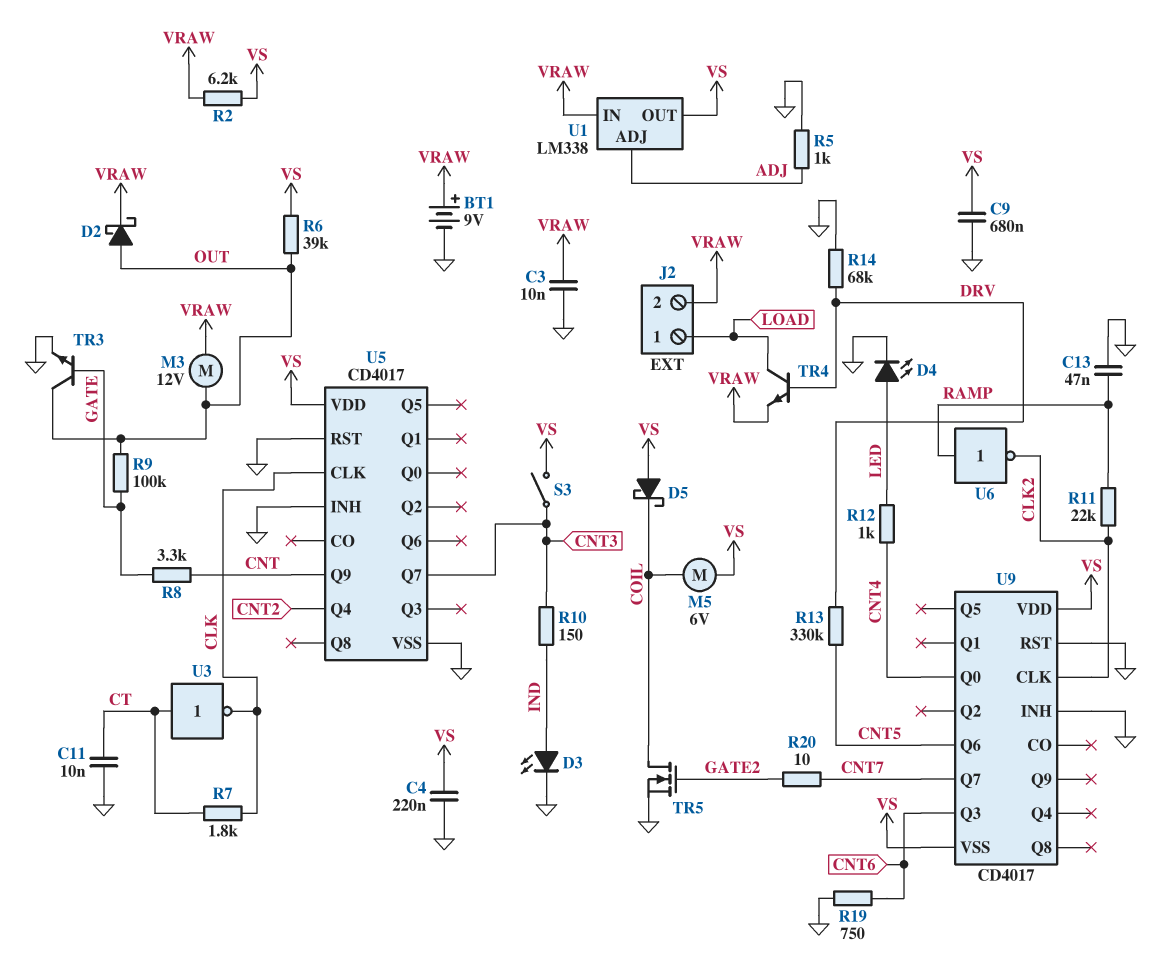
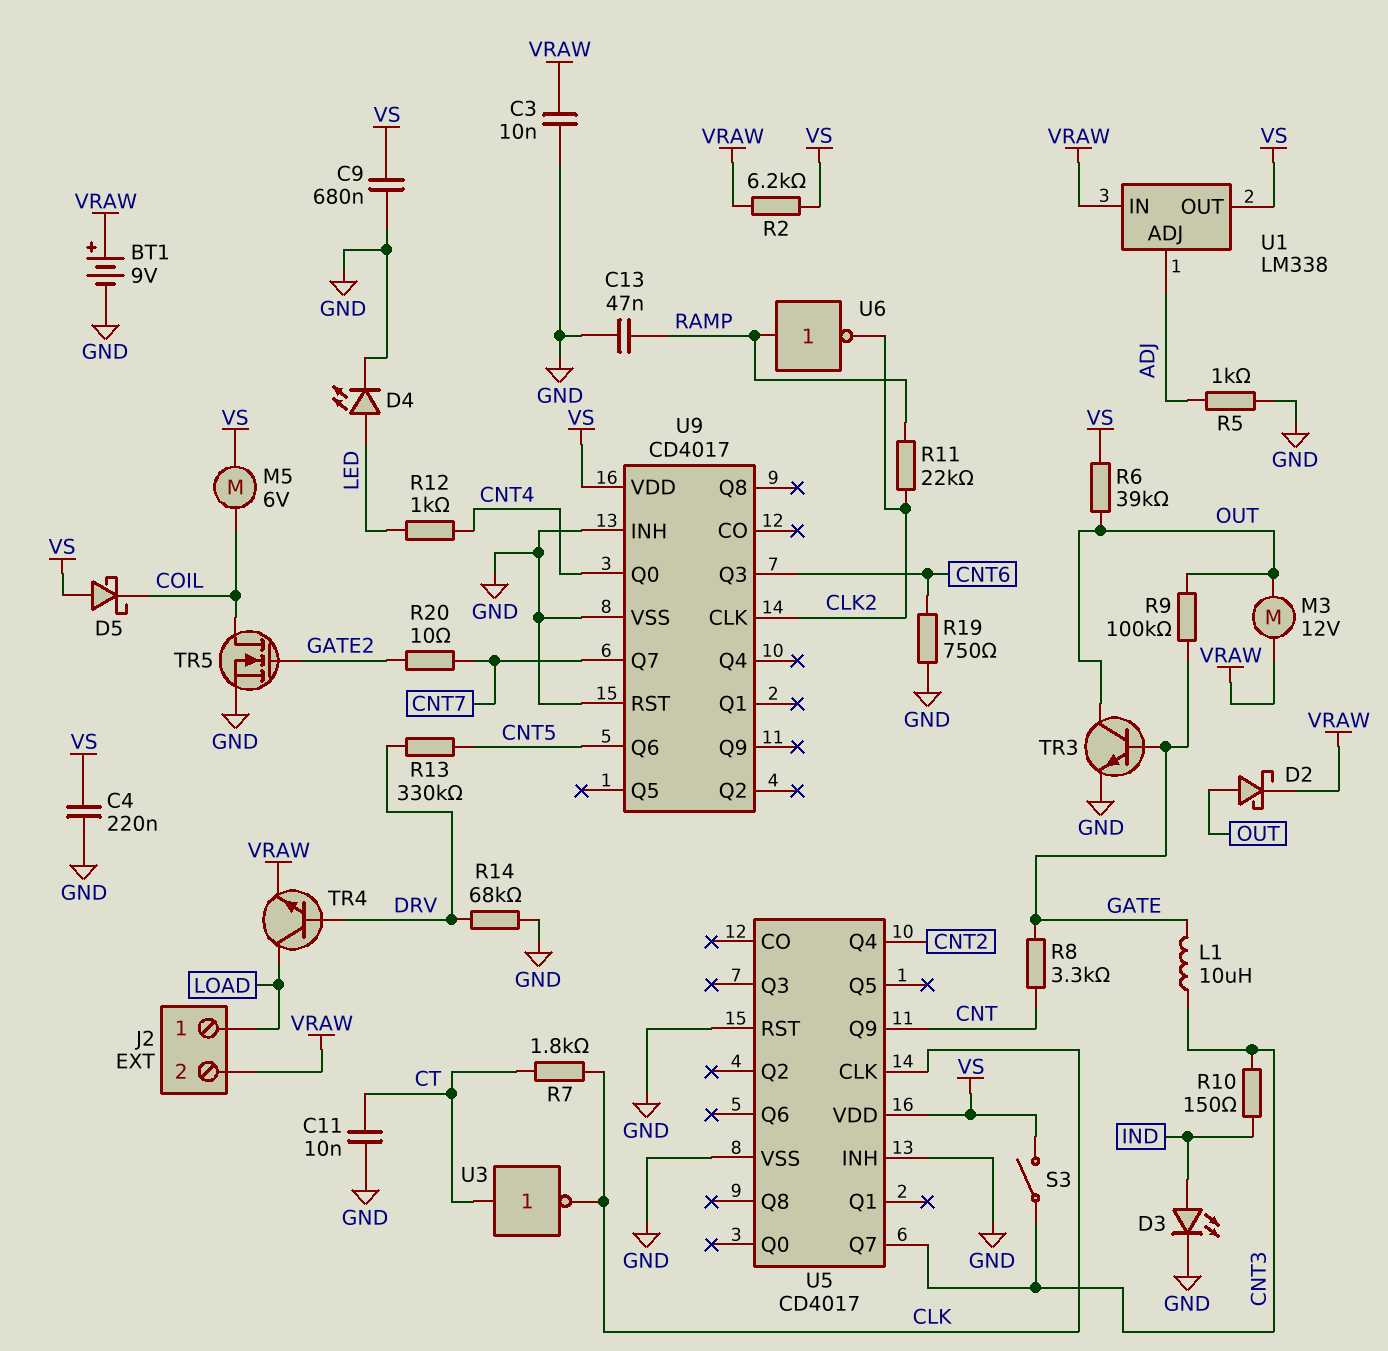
L1: none -> 10uH (CNT3, GATE)
U9 pin VSS: VS -> GND

